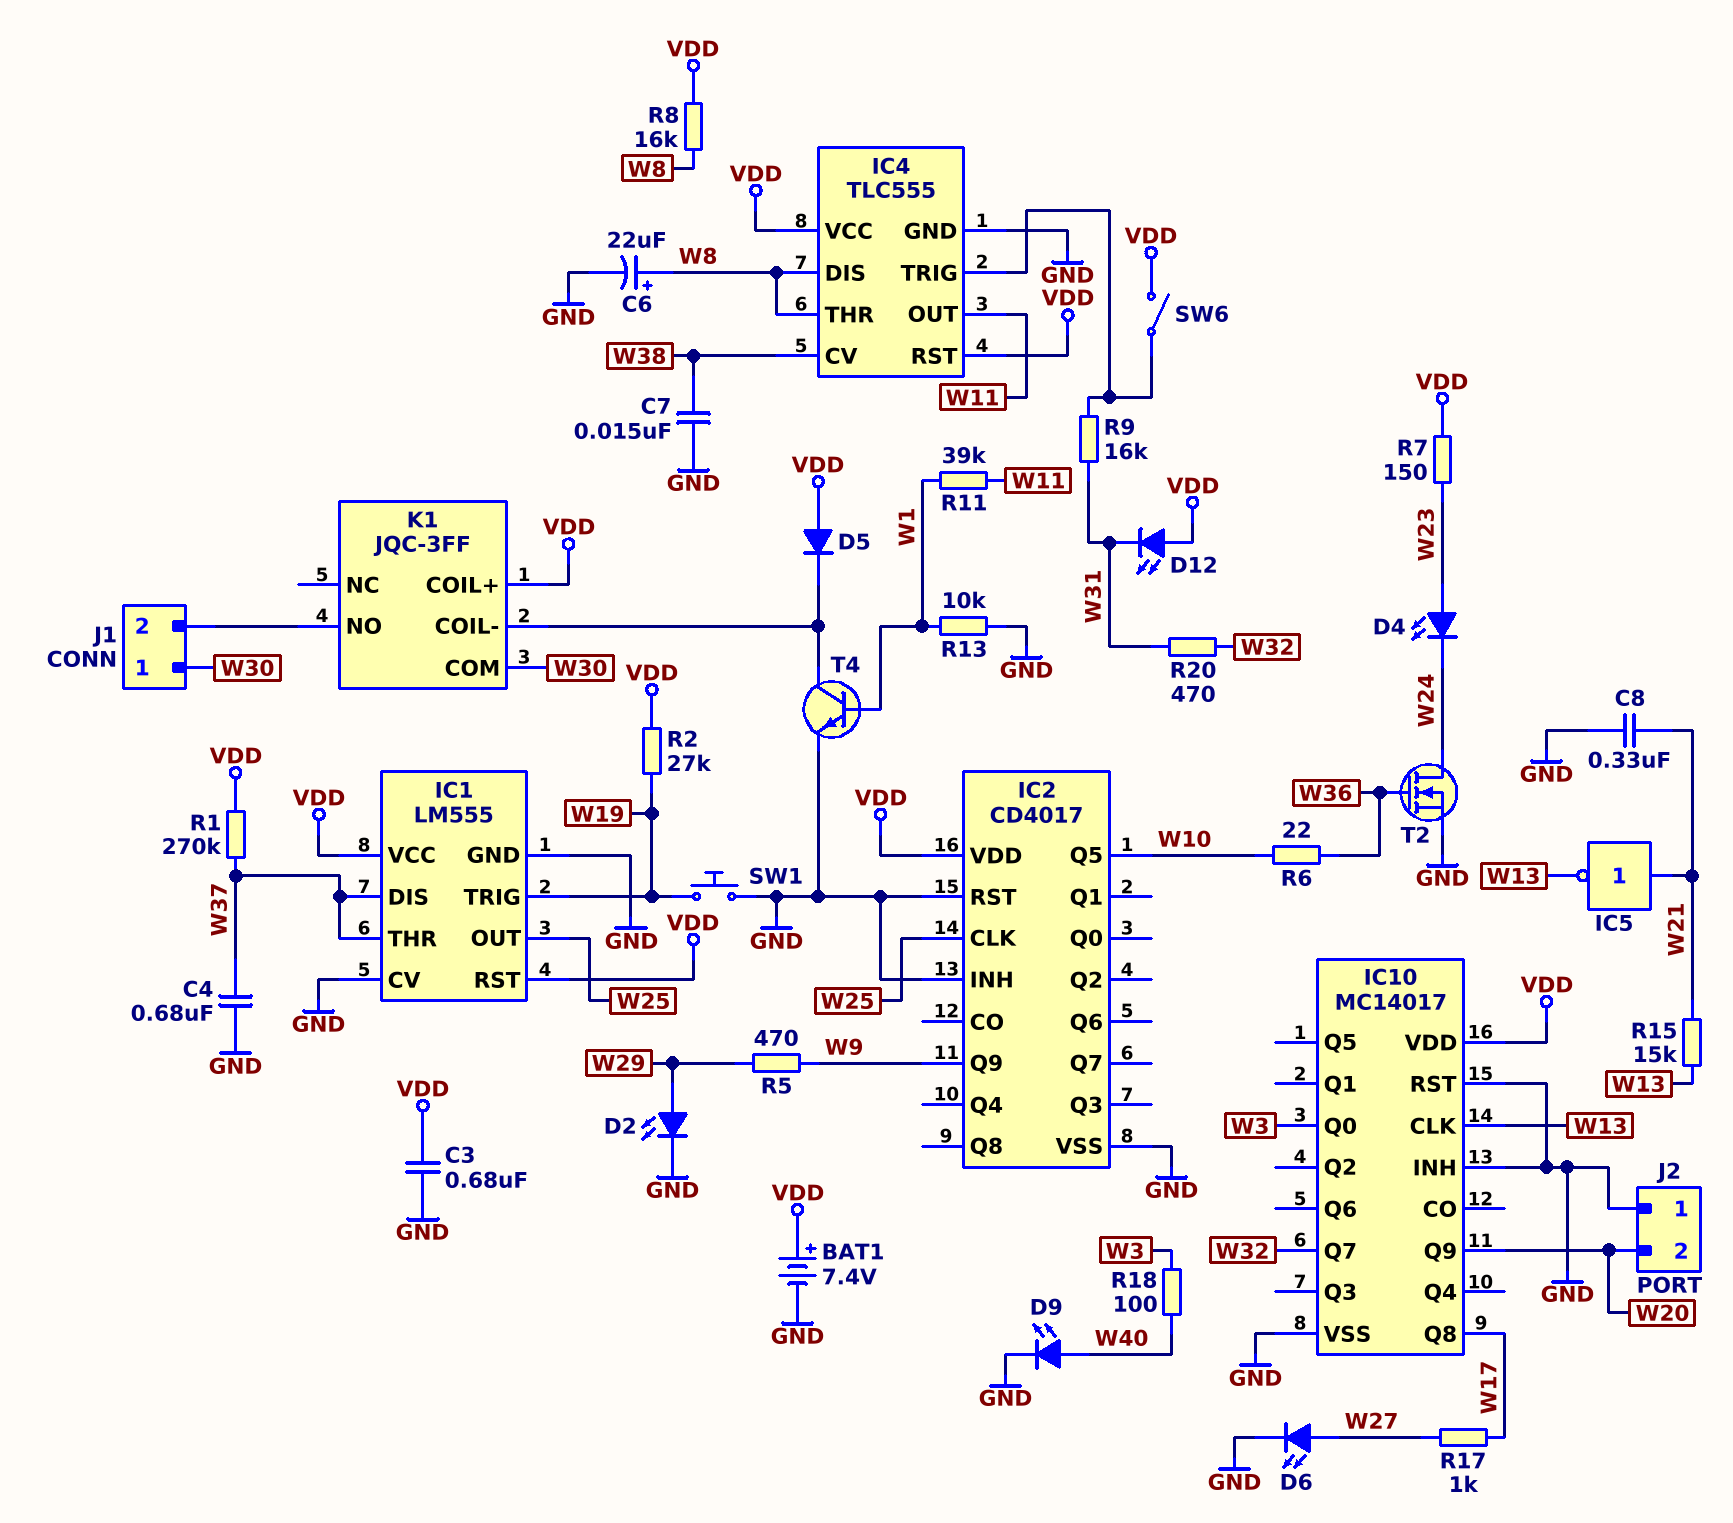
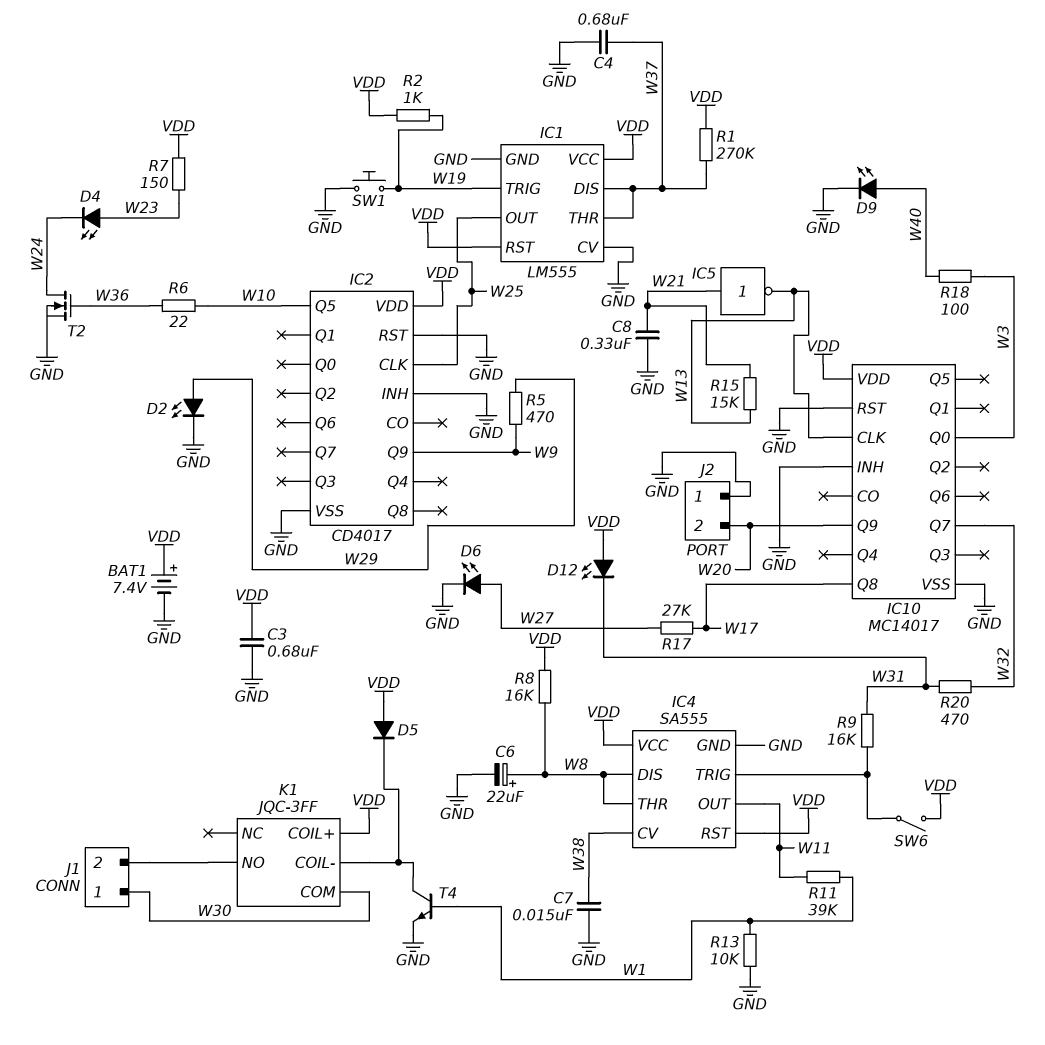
IC4: TLC555 -> SA555
R2: 27k (VDD, W19) -> 1k (VDD, W19)
R17: 1k (W17, W27) -> 27k (W17, W27)

